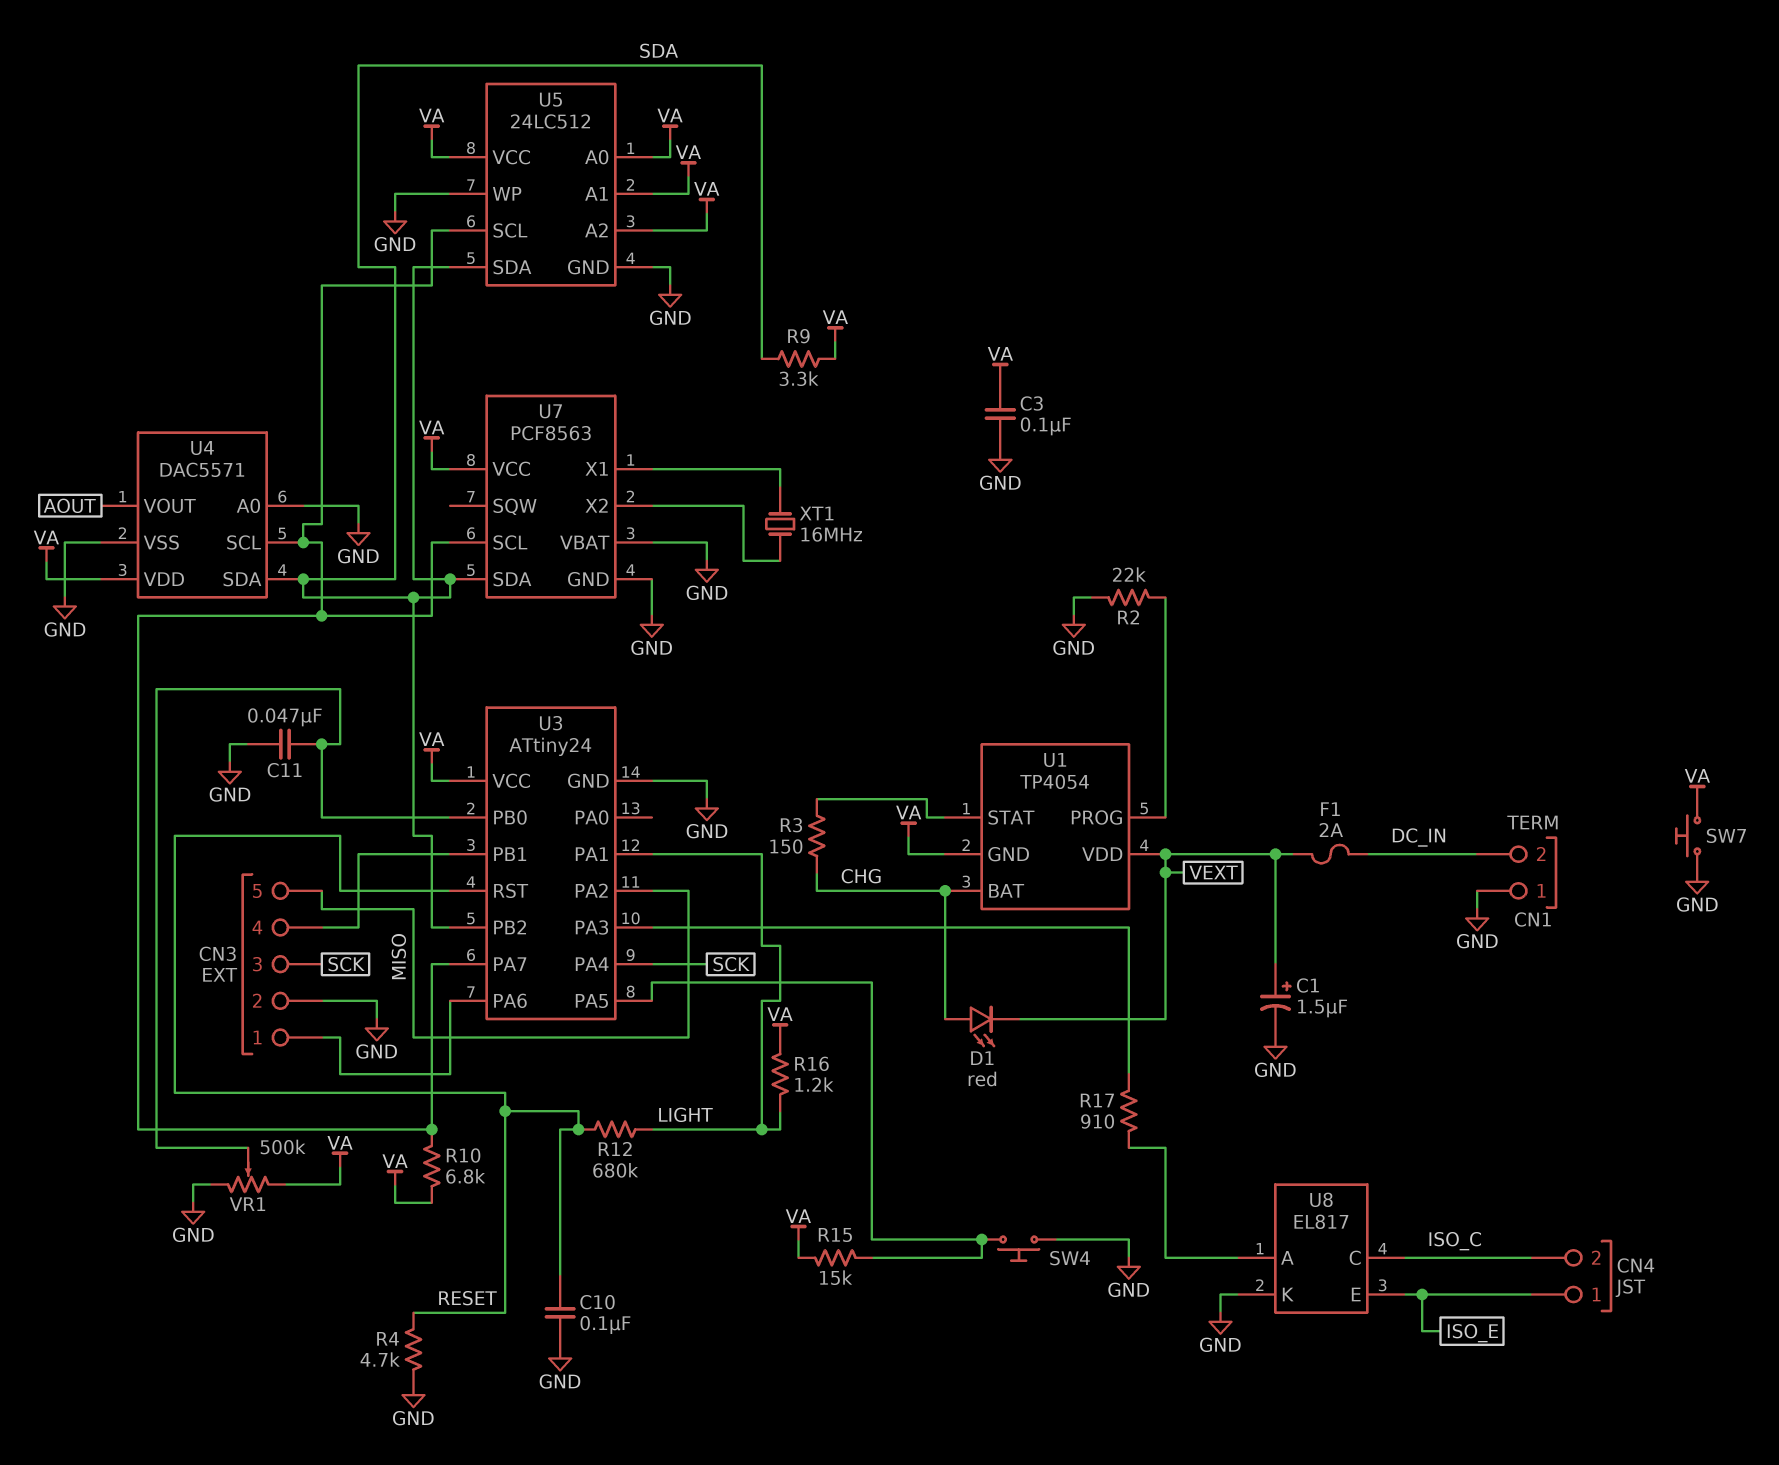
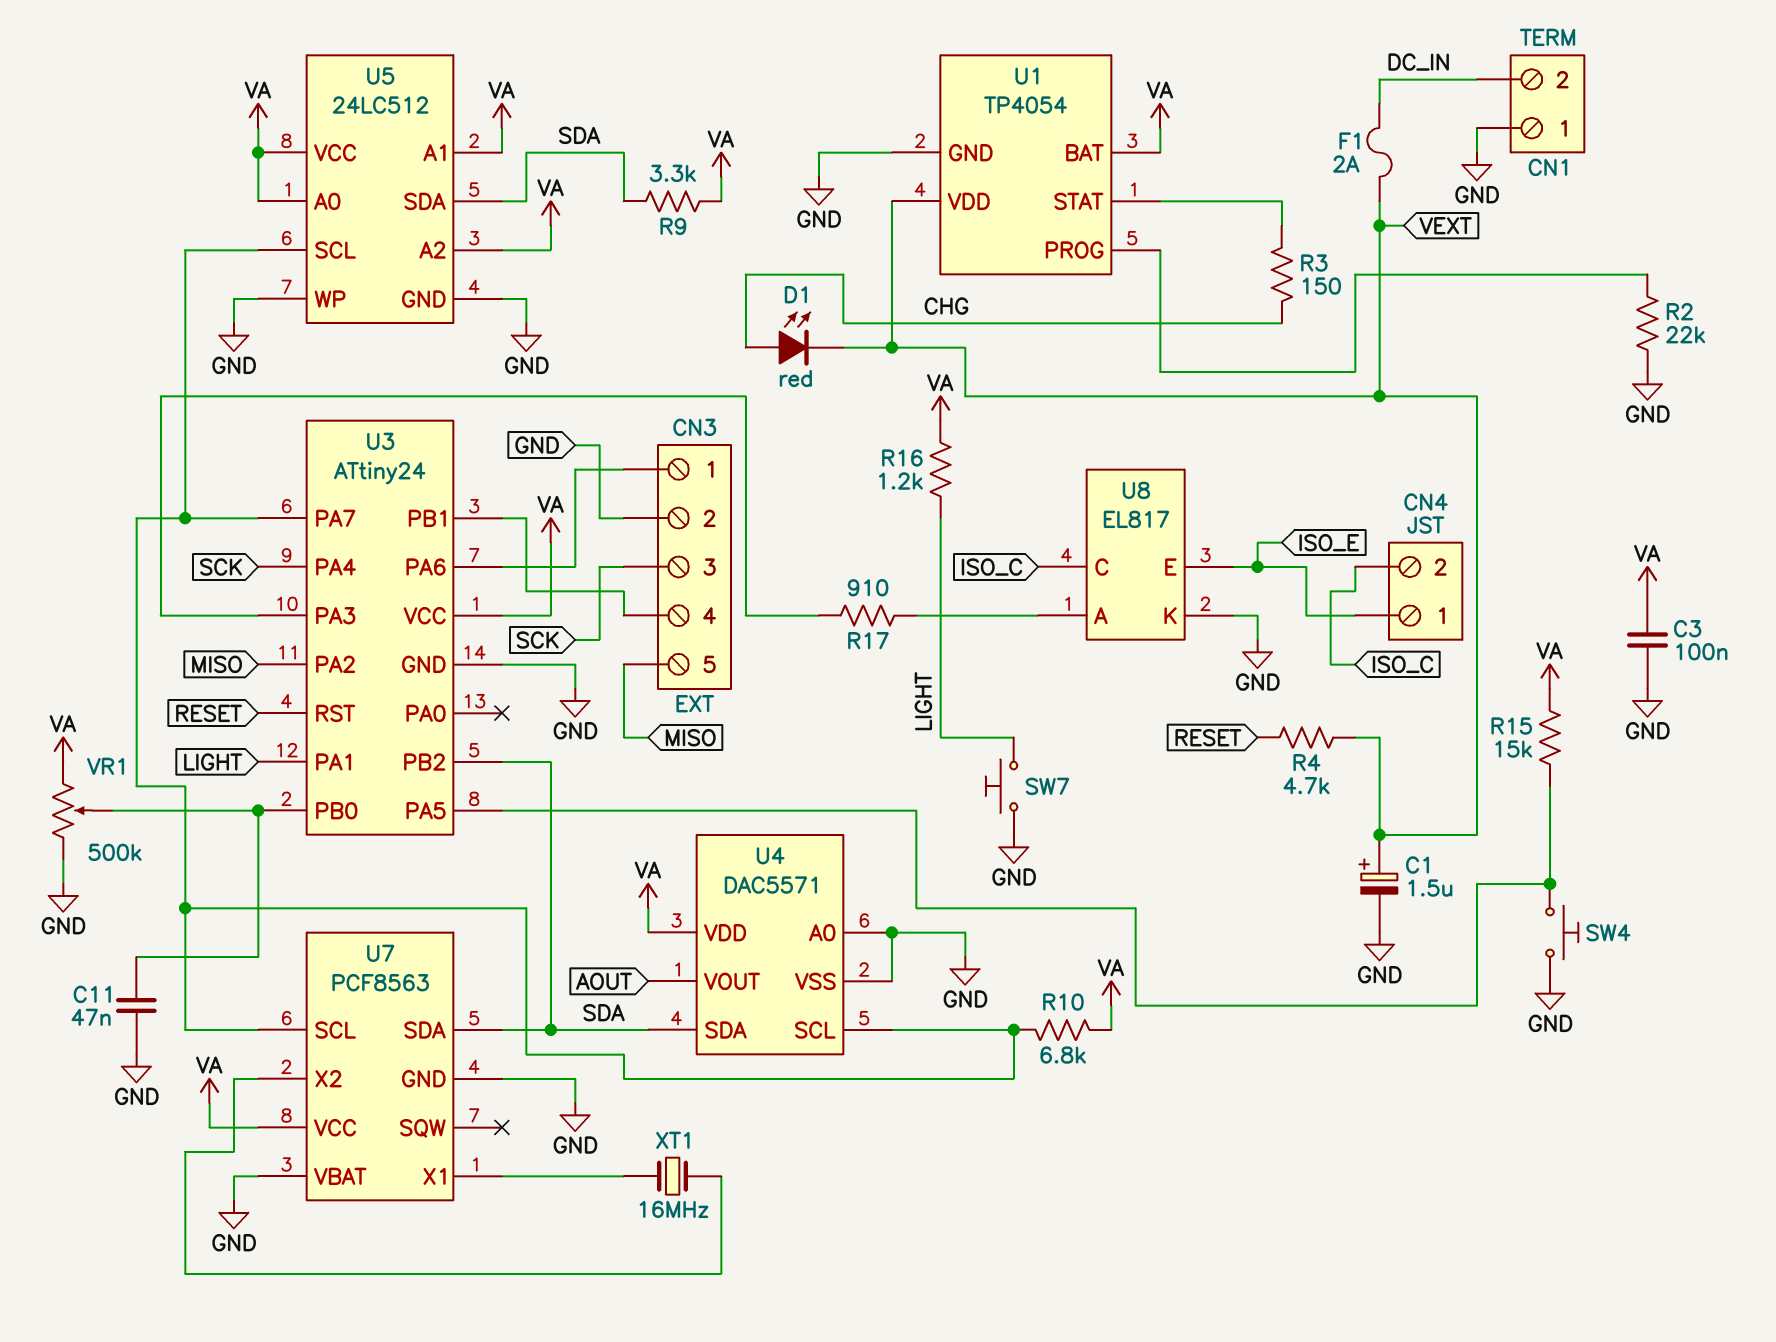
C10: 100nF (GND, RESET) -> none
R4: 4.7k (GND, RESET) -> 4.7k (RESET, VEXT)
R12: 680k (LIGHT, RESET) -> none
SW7: button (GND, VA) -> button (GND, LIGHT)
U1 pin BAT: CHG -> VA
U1 pin GND: VA -> GND

